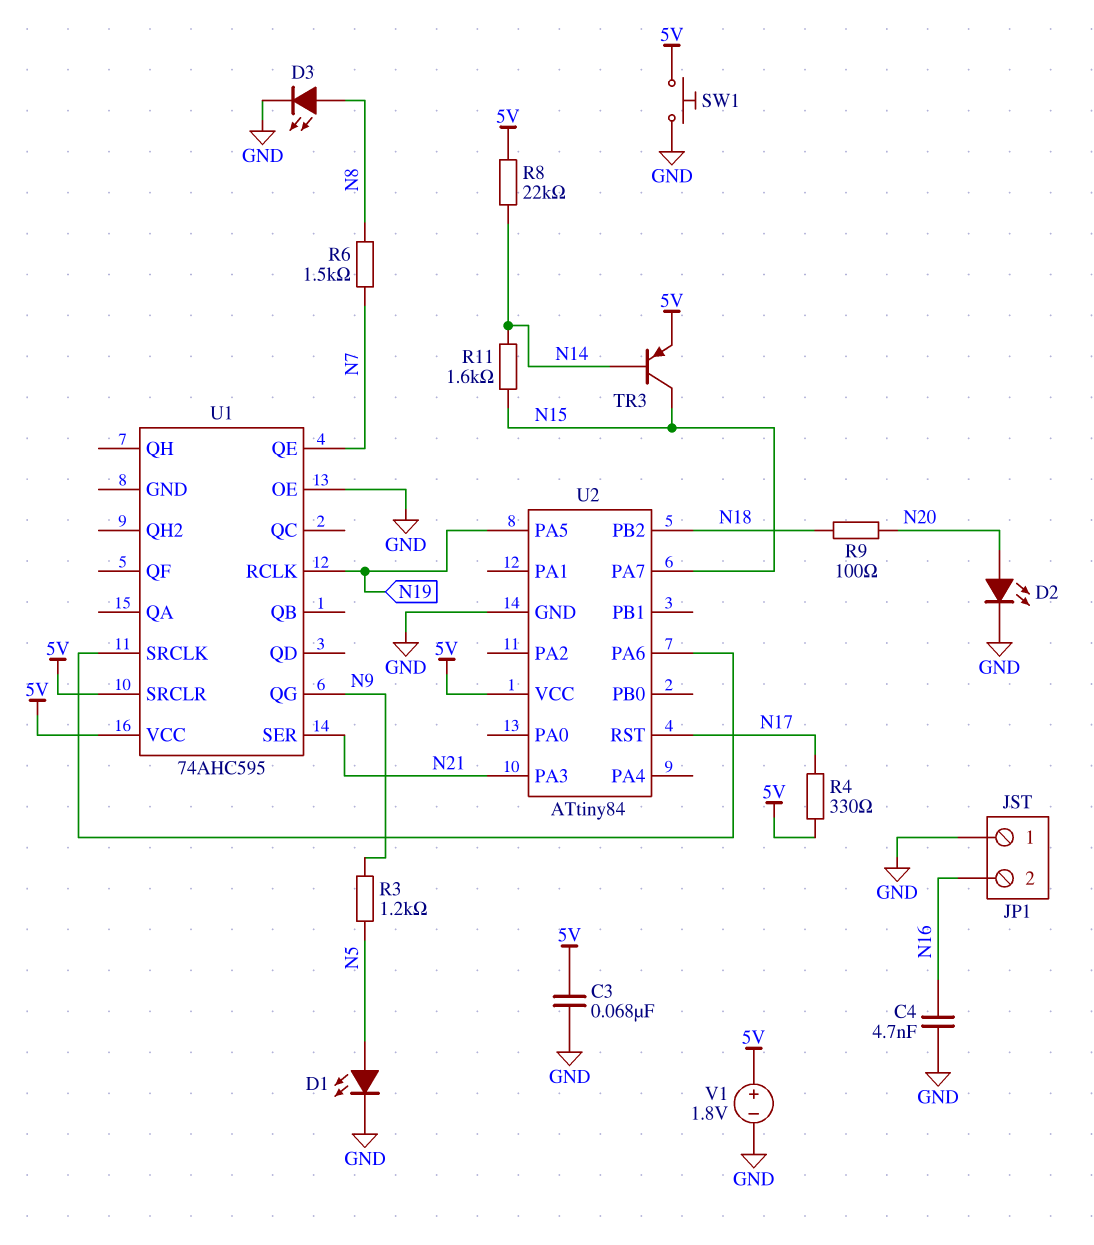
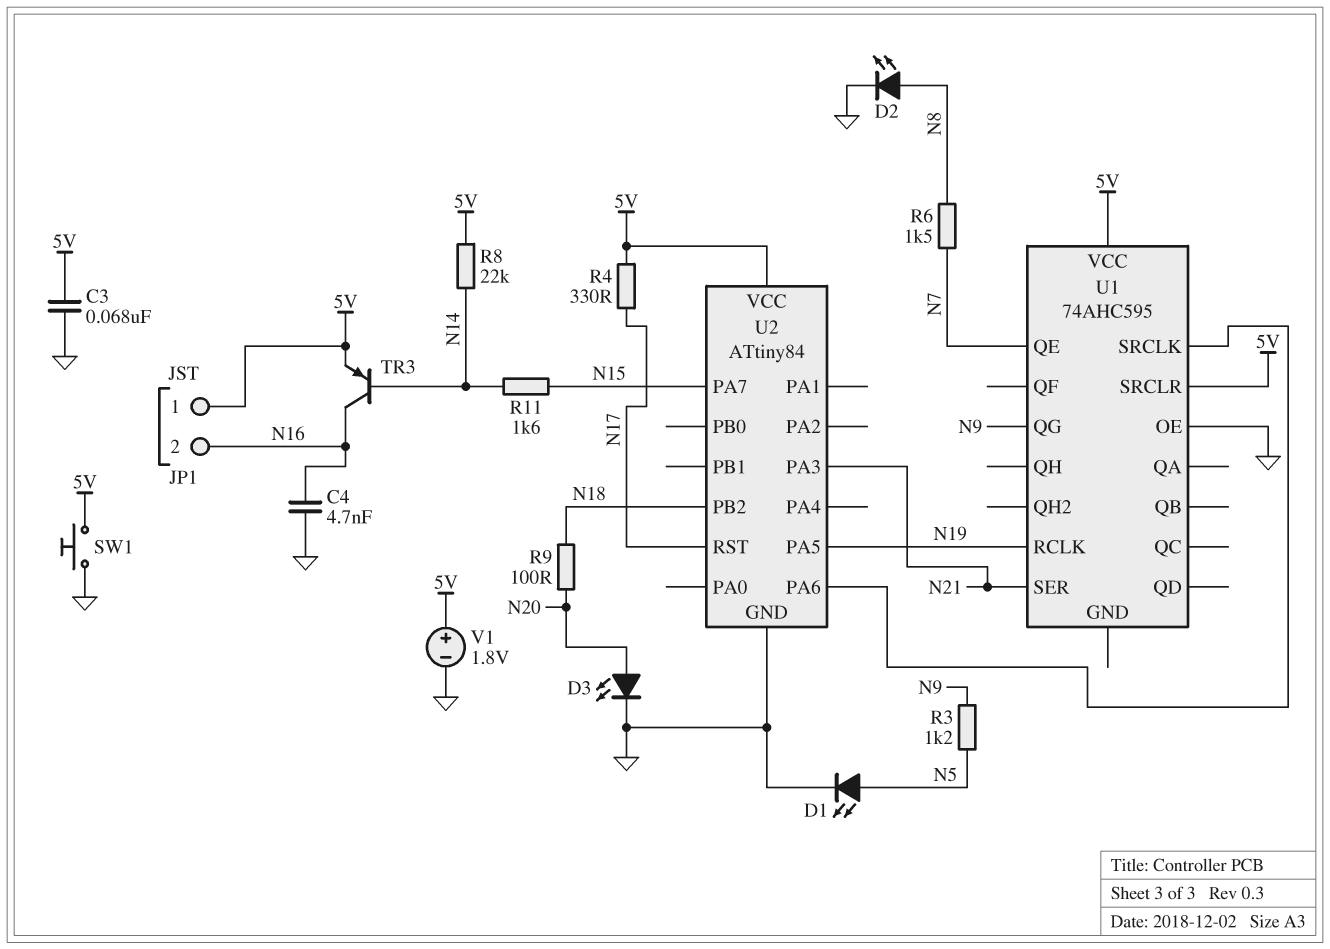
D2: LED (A N20, K GND) -> LED (A N8, K GND)
D3: LED (A N8, K GND) -> LED (A N20, K GND)
JP1 pin 1: GND -> 5V
TR3: PNP (B N14, C N15, E 5V) -> PNP (B N14, C N16, E 5V)

